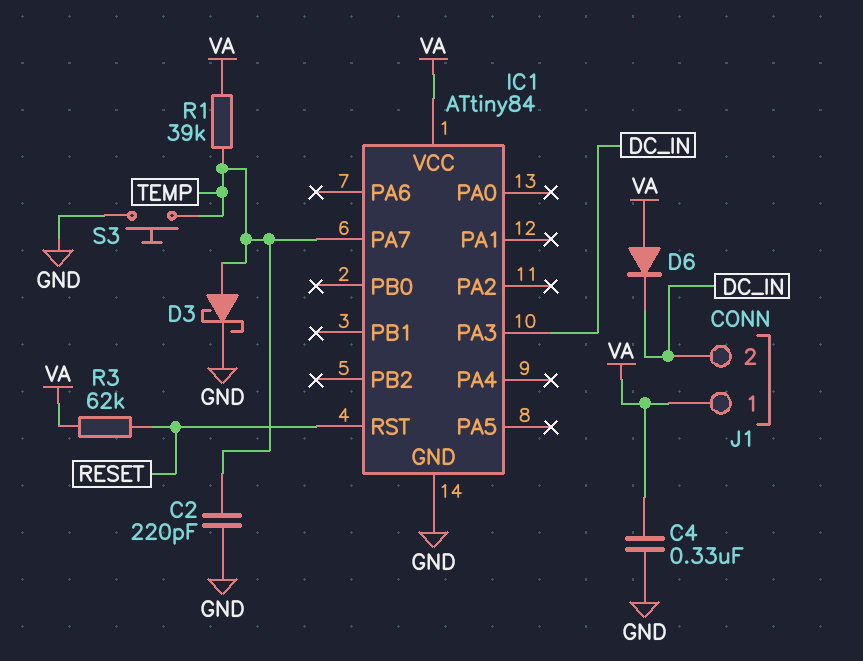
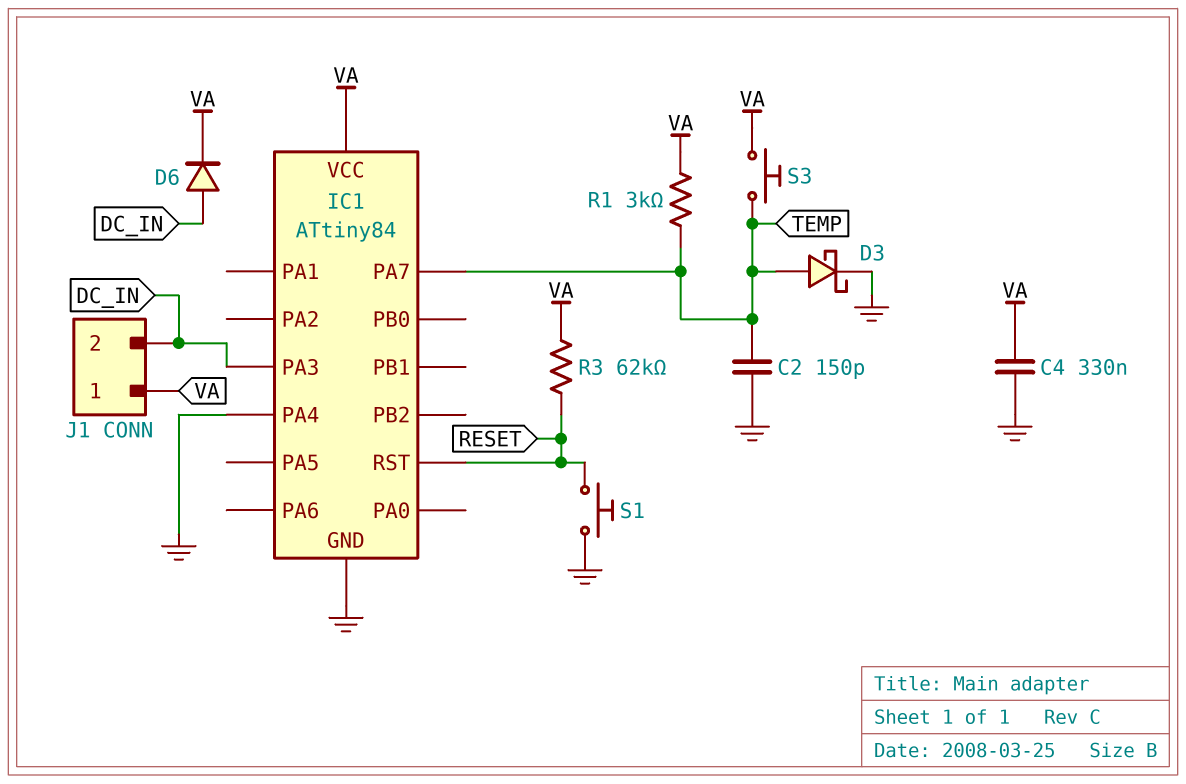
C2: 220pF (GND, TEMP) -> 150pF (GND, TEMP)
D6: diode (A VA, K DC_IN) -> diode (A DC_IN, K VA)
IC1 pin PA4: none -> GND
R1: 39k (TEMP, VA) -> 3k (TEMP, VA)
S1: none -> button (GND, RESET)
S3: button (GND, TEMP) -> button (TEMP, VA)

